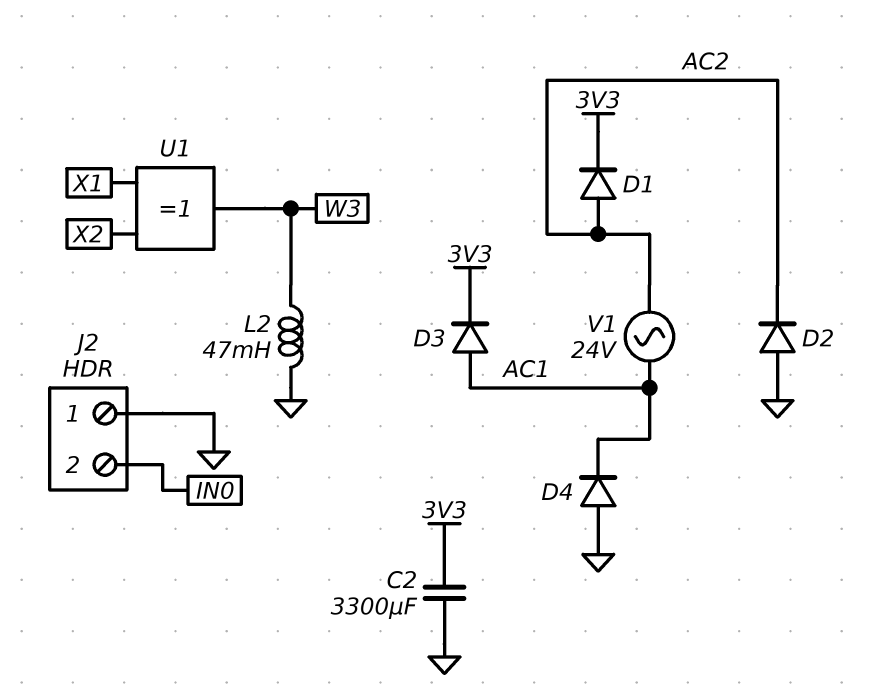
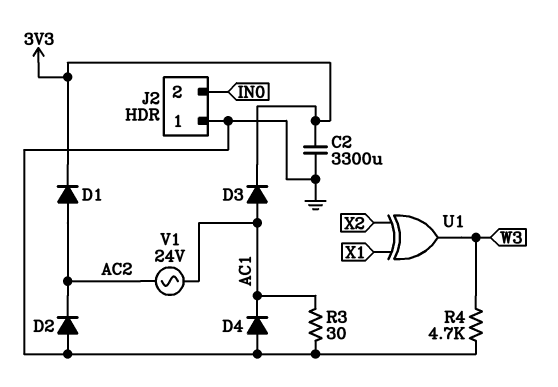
L2: 47mH (GND, W3) -> none
R3: none -> 30 (AC1, GND)
R4: none -> 4.7k (GND, W3)

